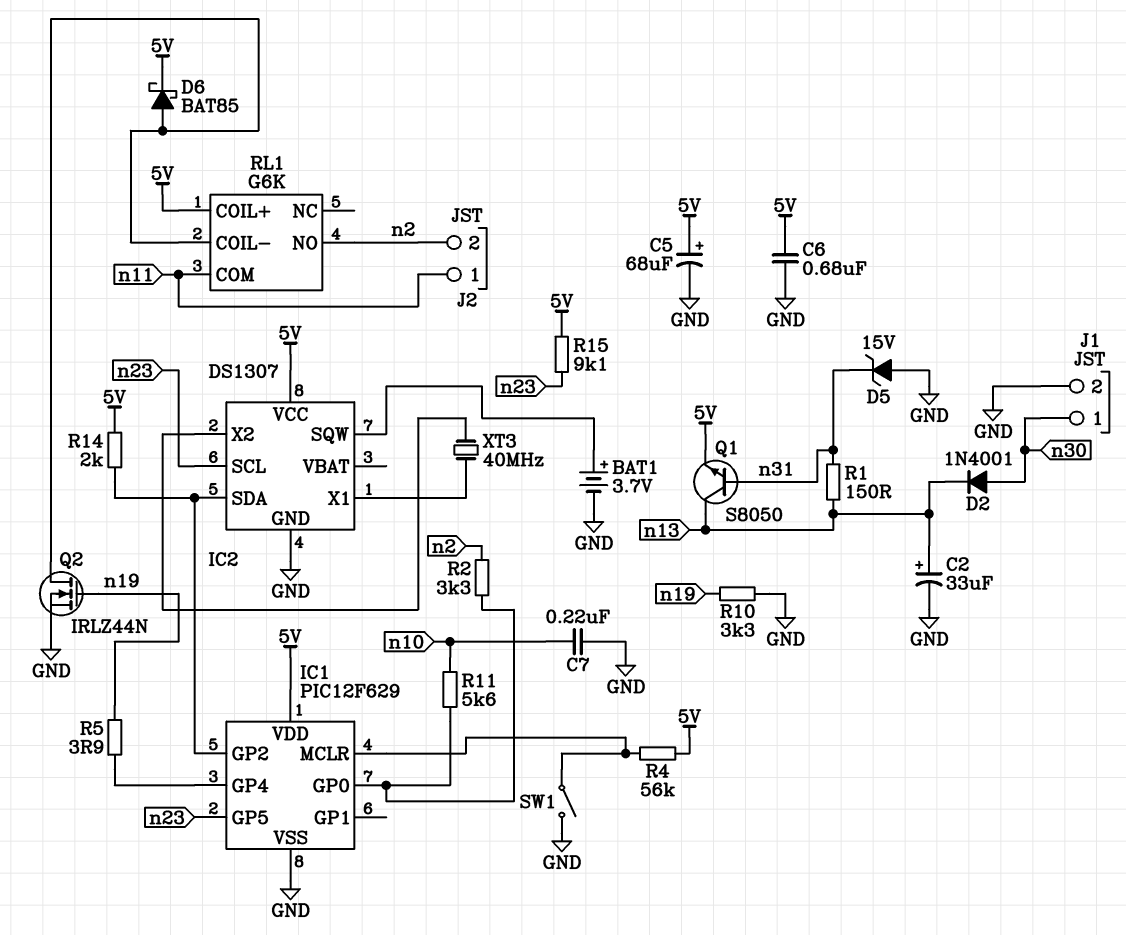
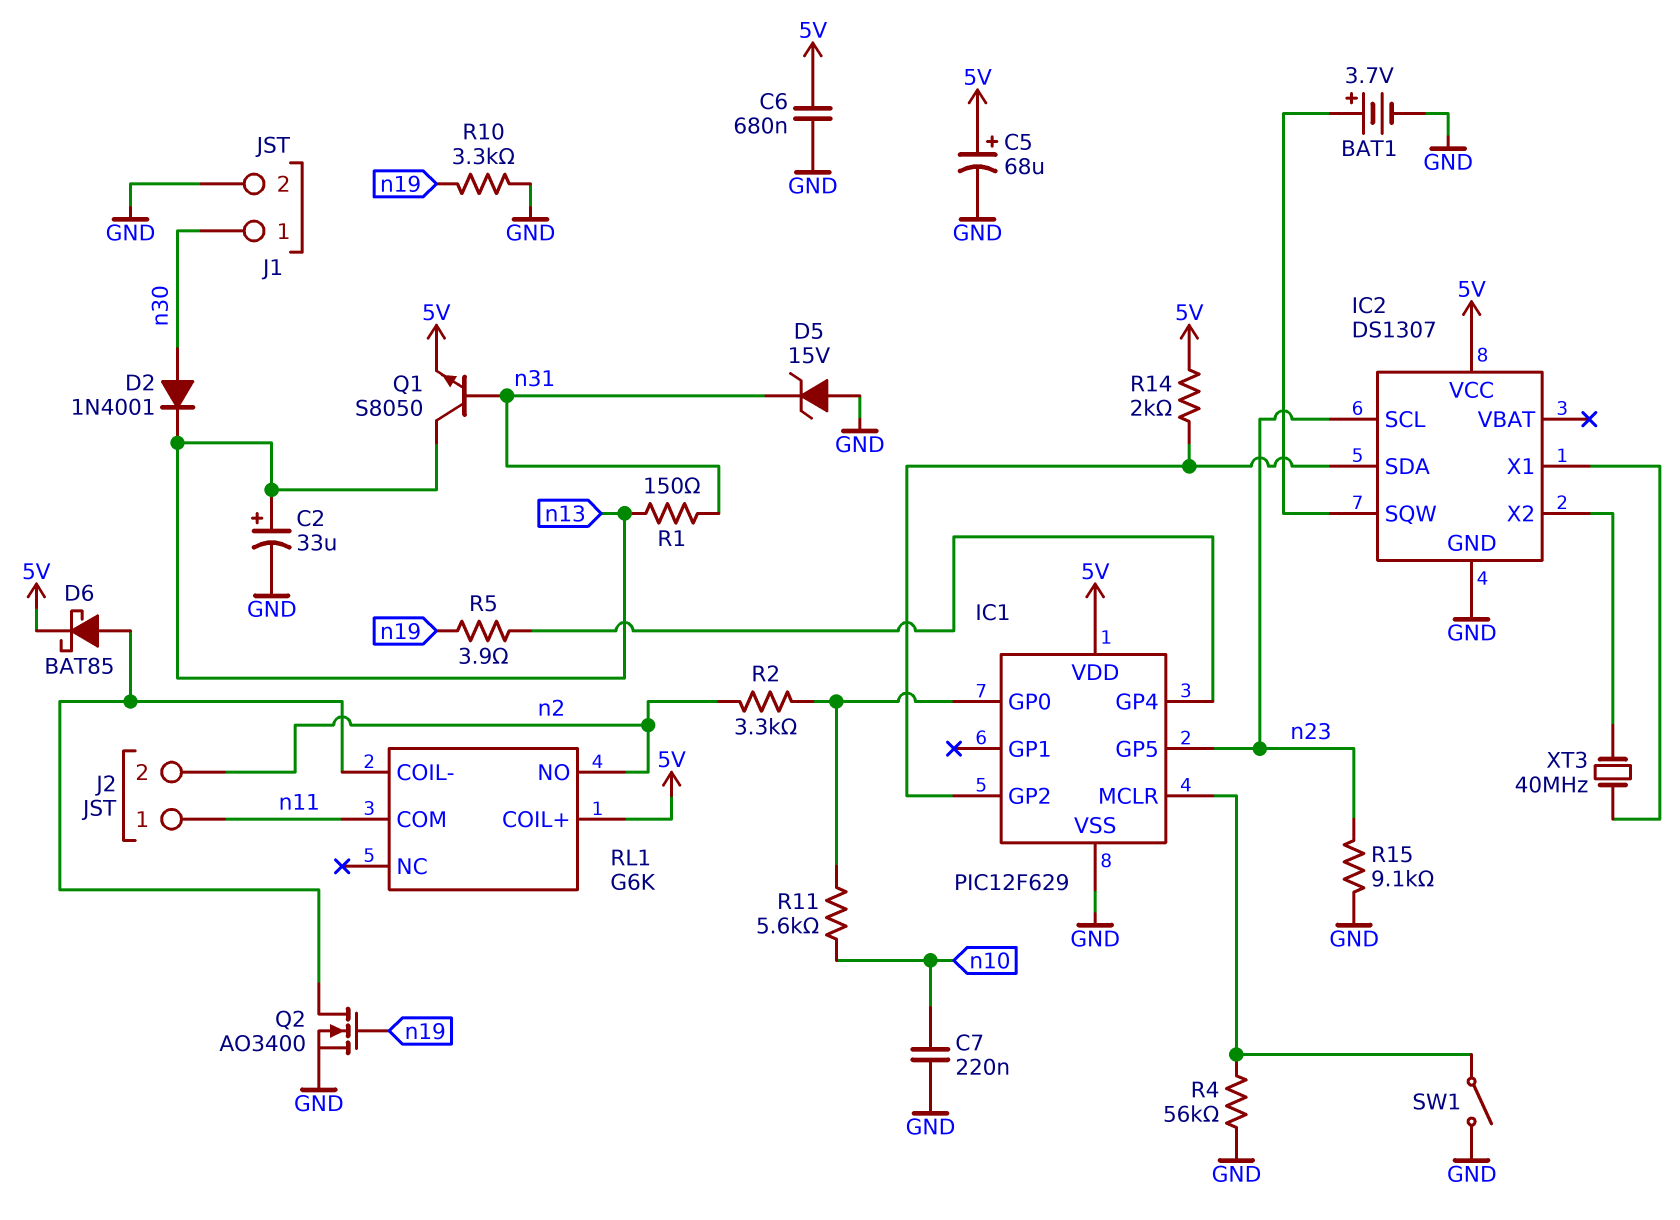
Q2: NMOS IRLZ44N (G n19, D RL1/COIL-, S GND) -> NMOS AO3400 (G n19, D RL1/COIL-, S GND)
R4: 56k (5V, IC1/MCLR) -> 56k (GND, IC1/MCLR)
R15: 9.1k (5V, n23) -> 9.1k (GND, n23)

